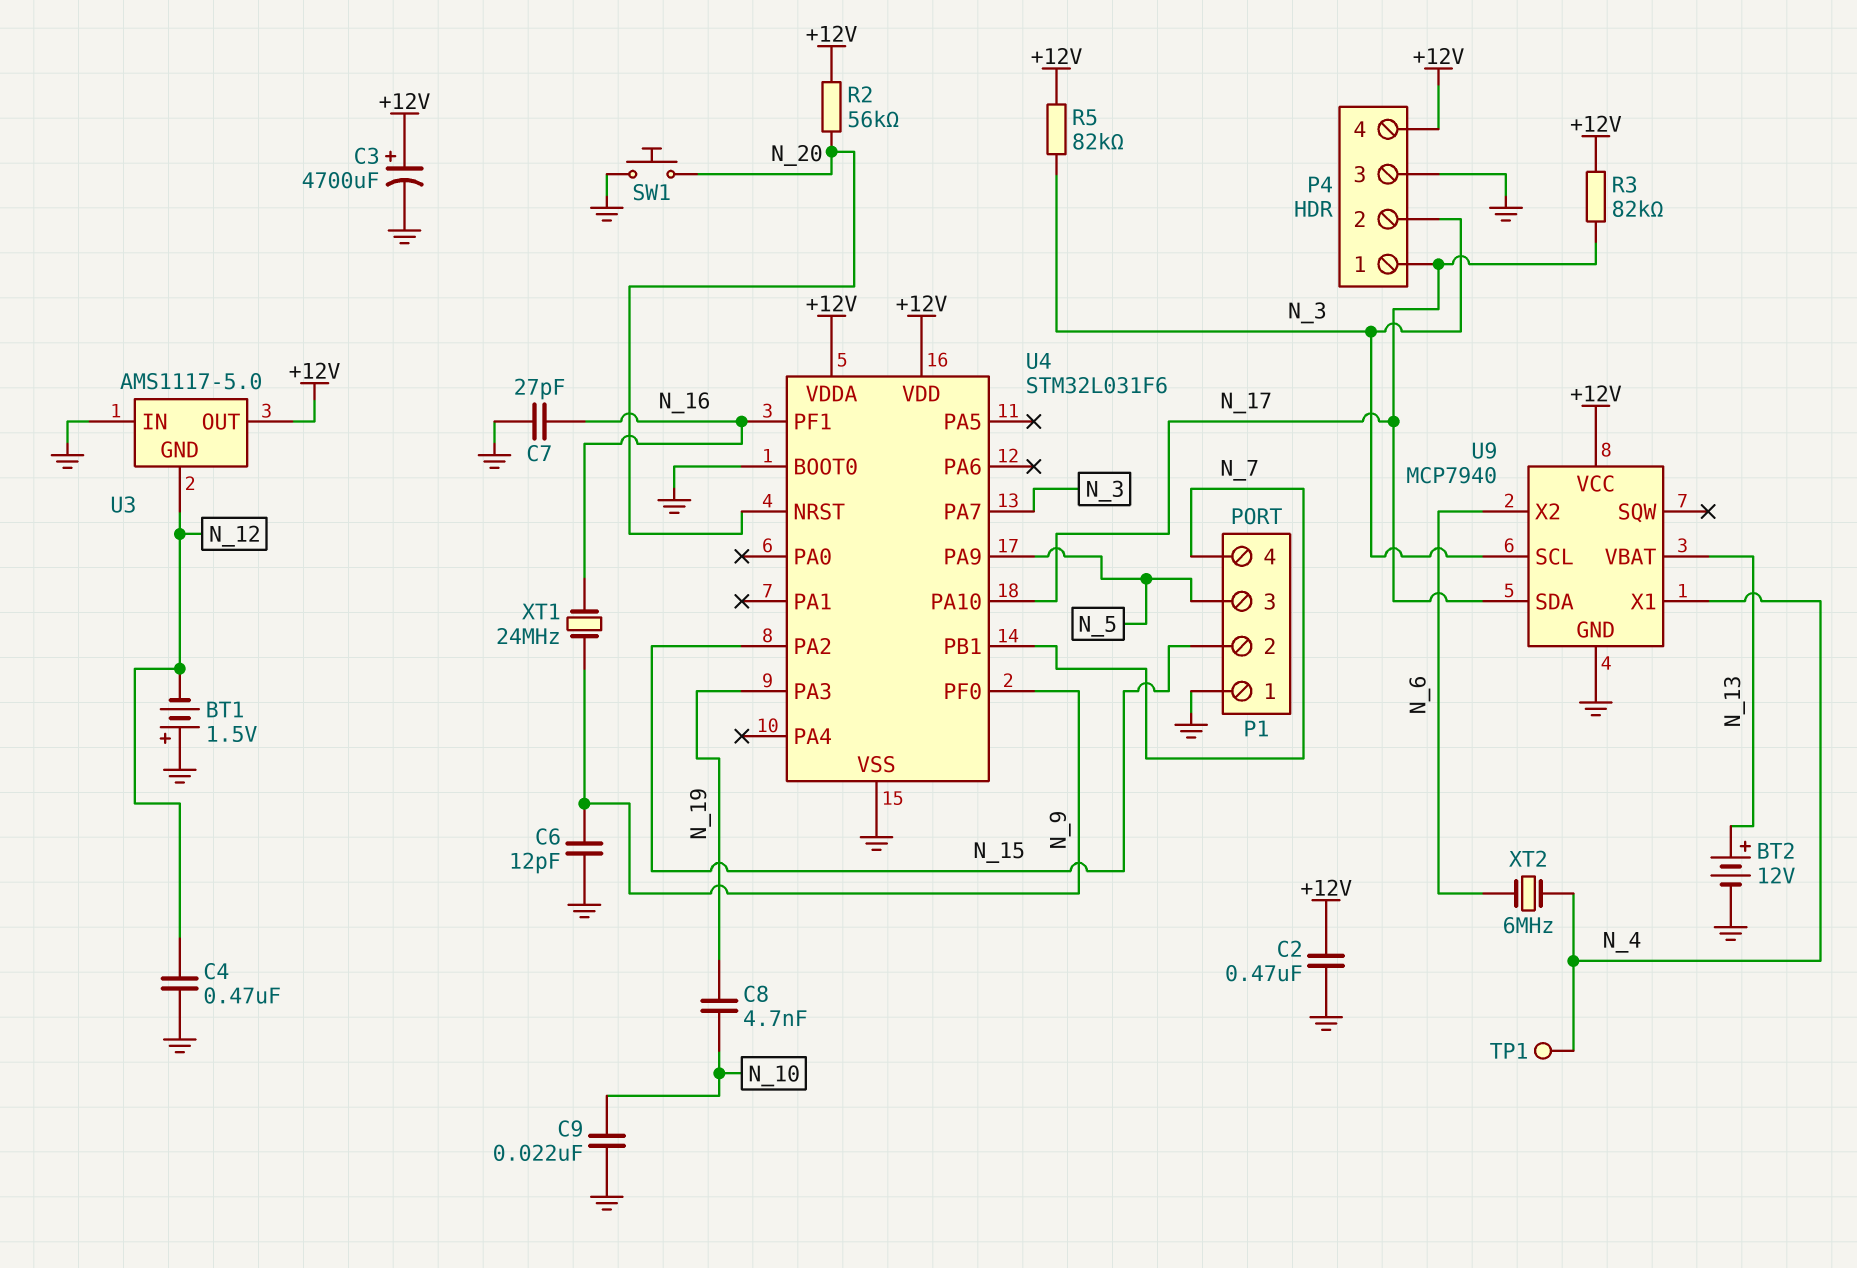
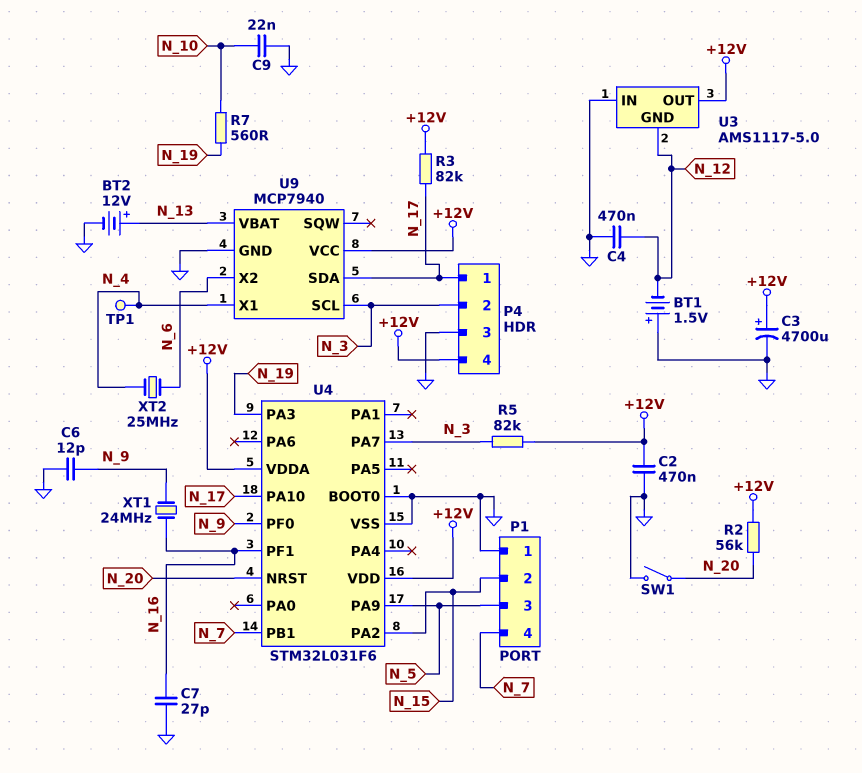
C8: 4.7nF (N_10, N_19) -> none
R7: none -> 560 (N_10, N_19)
SW1: button (GND, N_20) -> switch (GND, N_20)
XT2: 6MHz (N_4, N_6) -> 25MHz (N_4, N_6)

